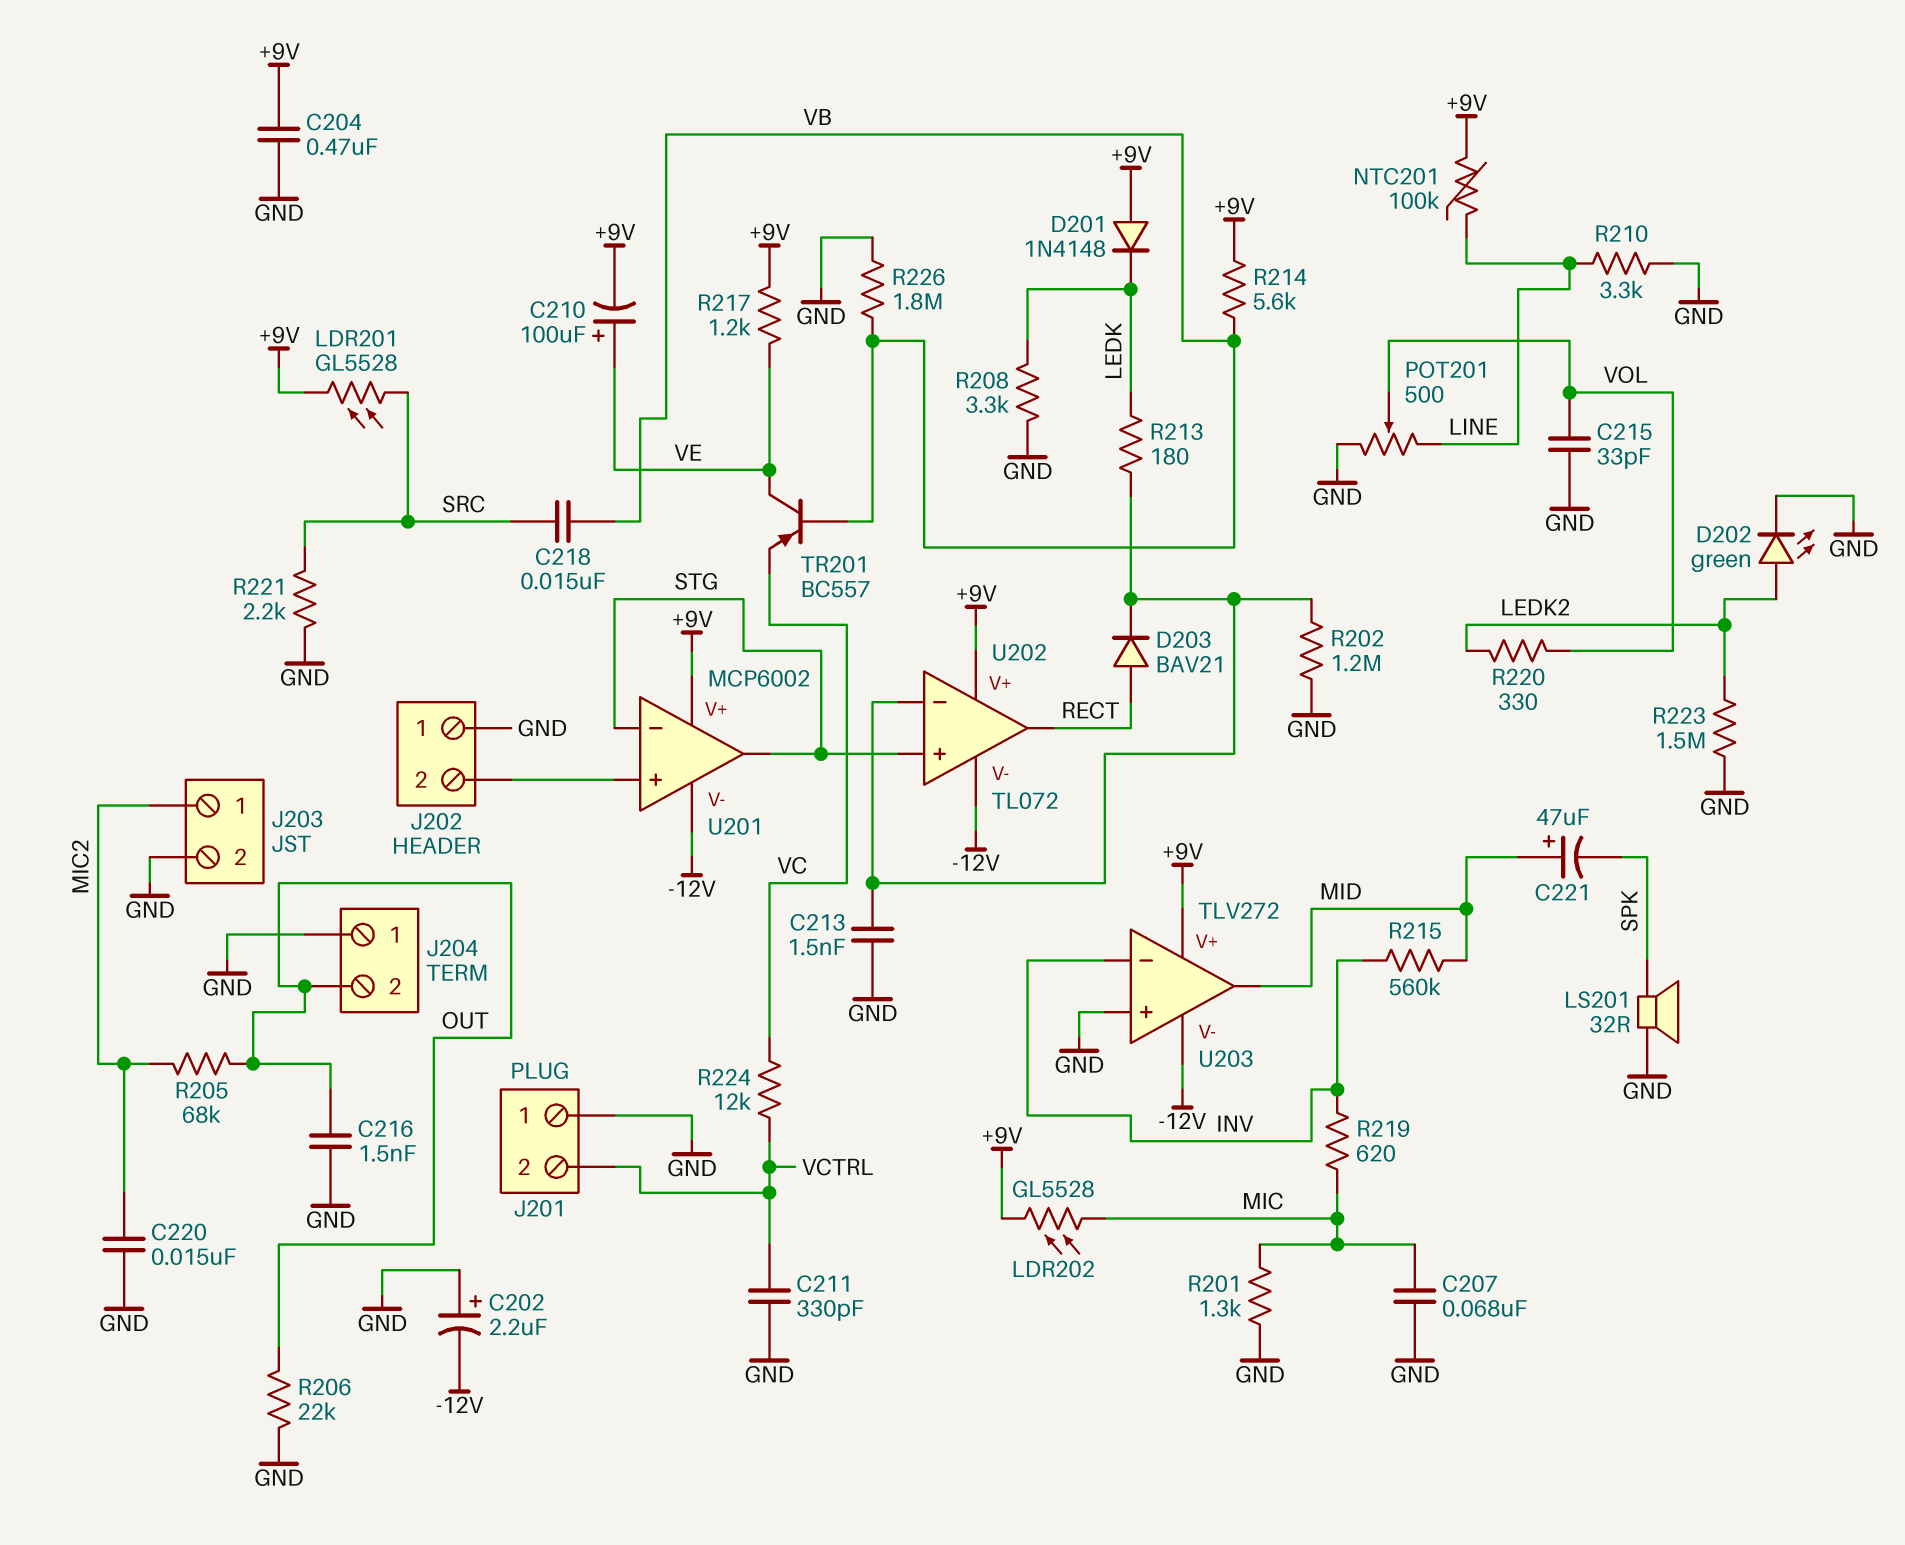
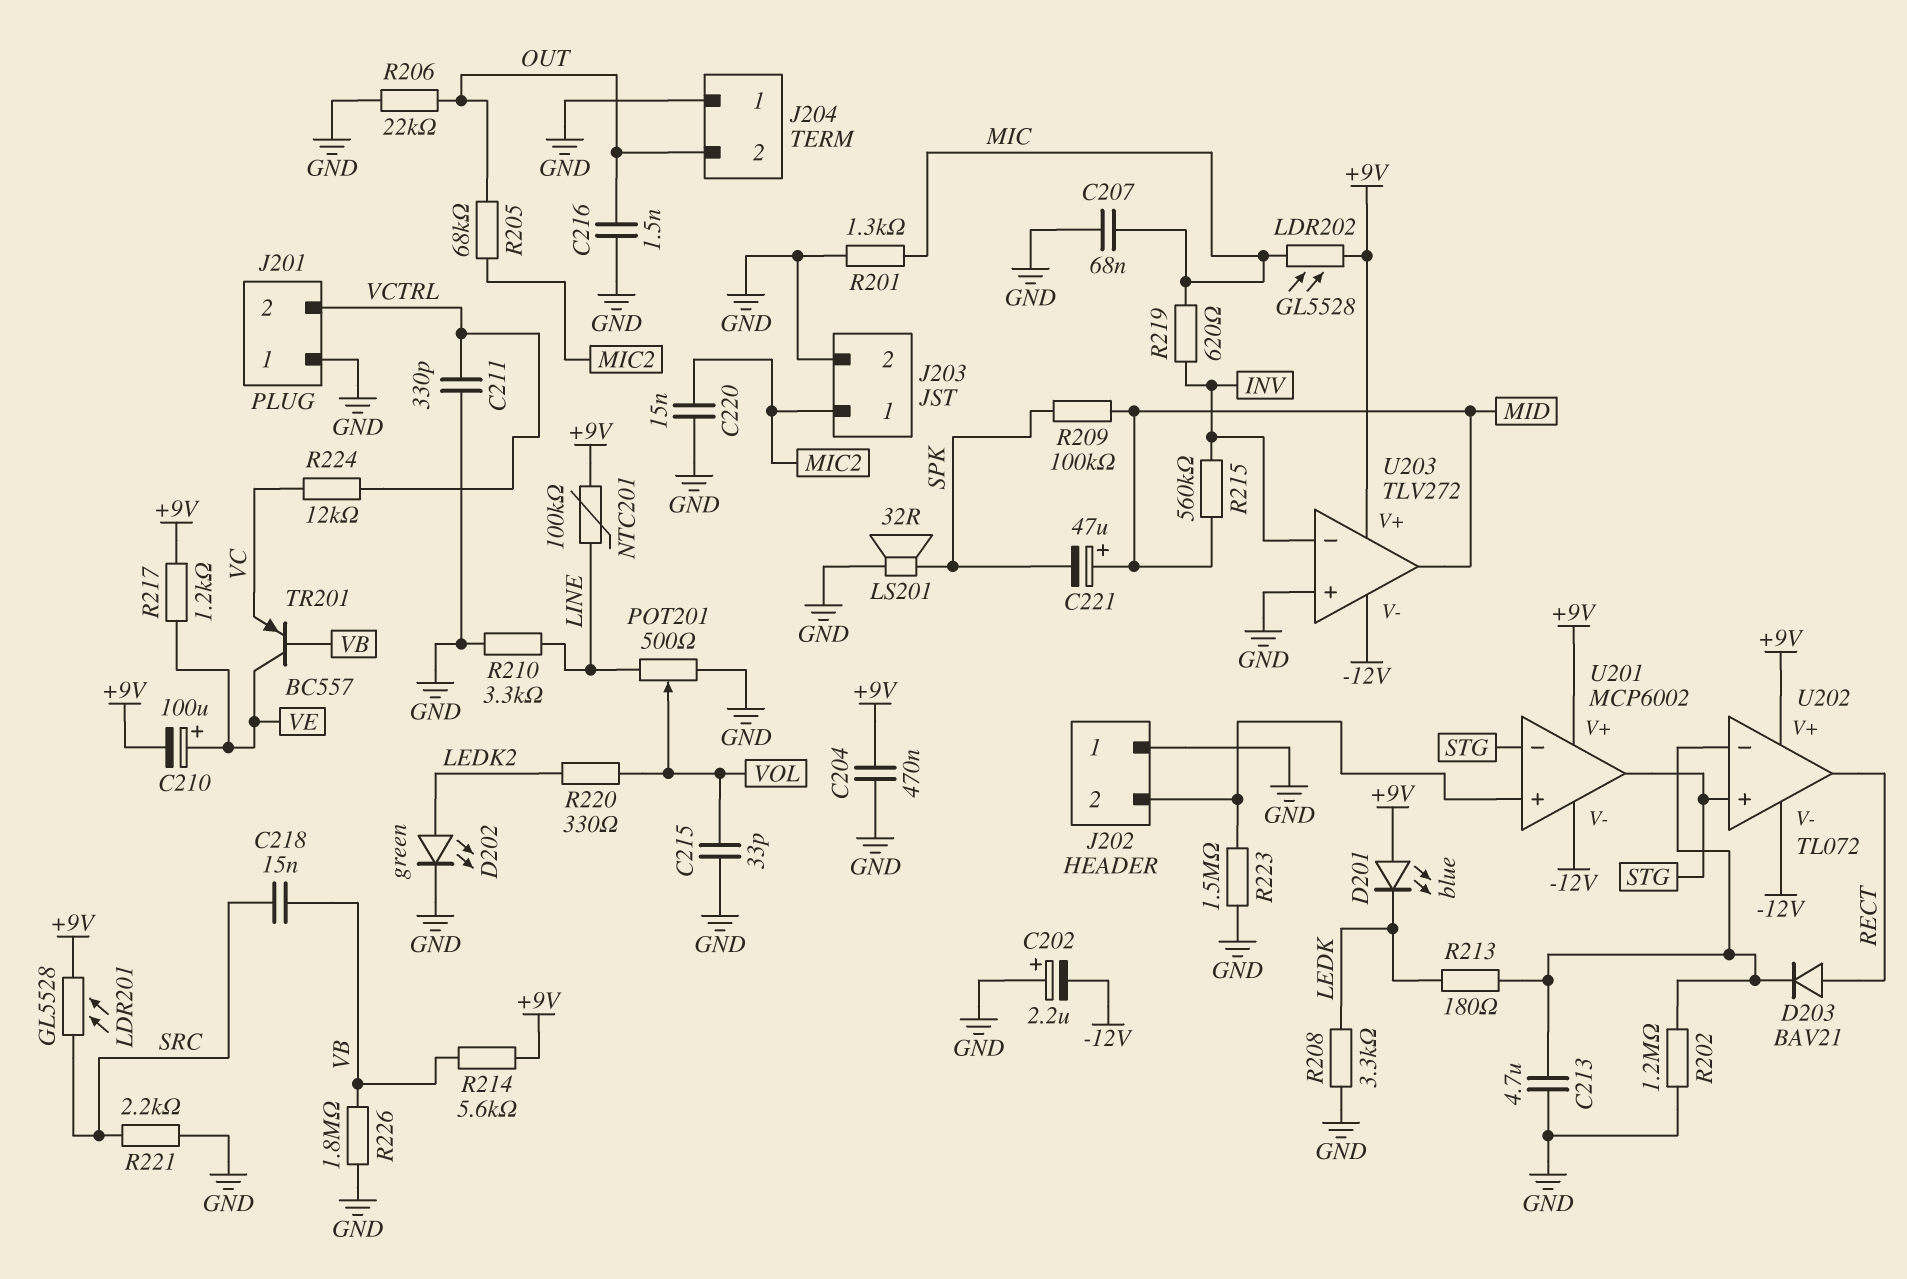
C213: 1.5nF (GND, U202/in-) -> 4.7uF (GND, U202/in-)
D201: diode 1N4148 (A +9V, K LEDK) -> LED blue (A +9V, K LEDK)
R209: none -> 100k (MID, SPK)
R223: 1.5M (GND, LEDK2) -> 1.5M (GND, J202/2)

